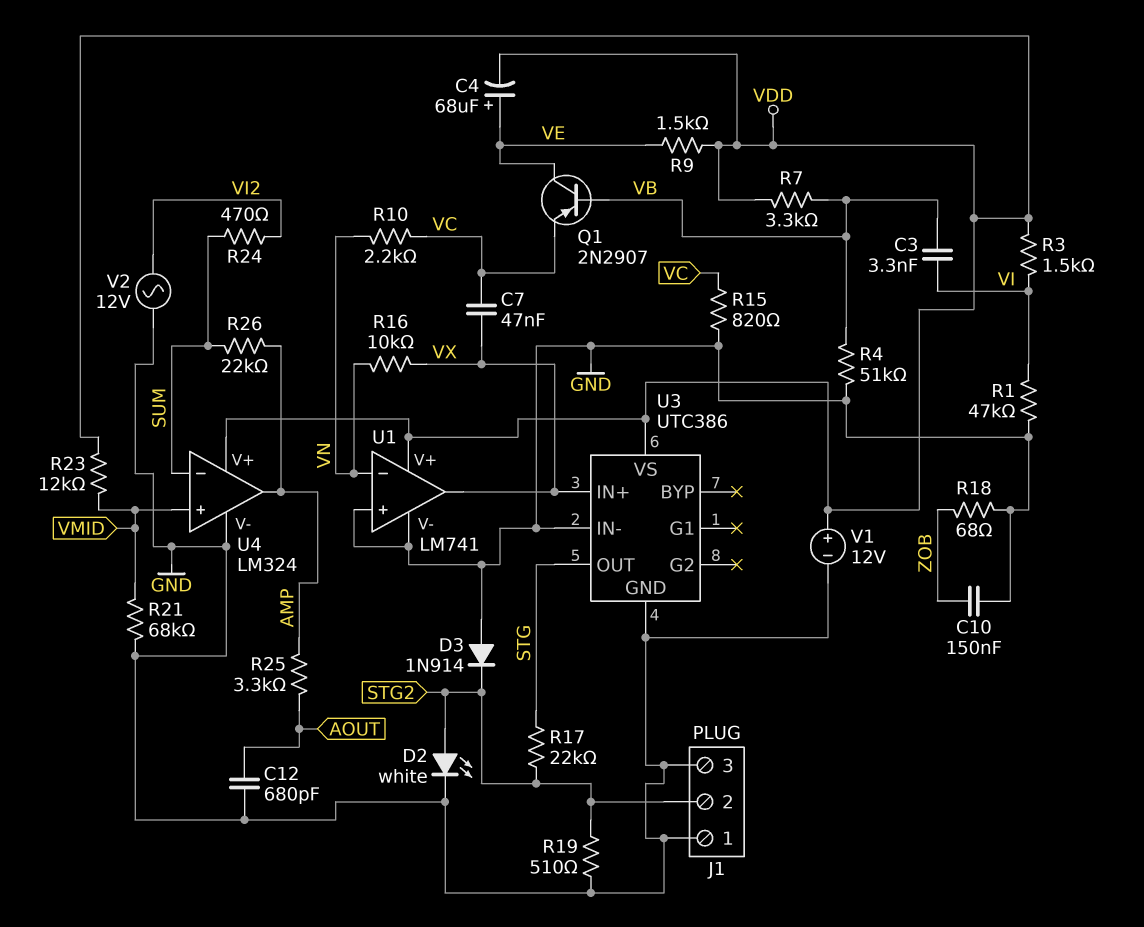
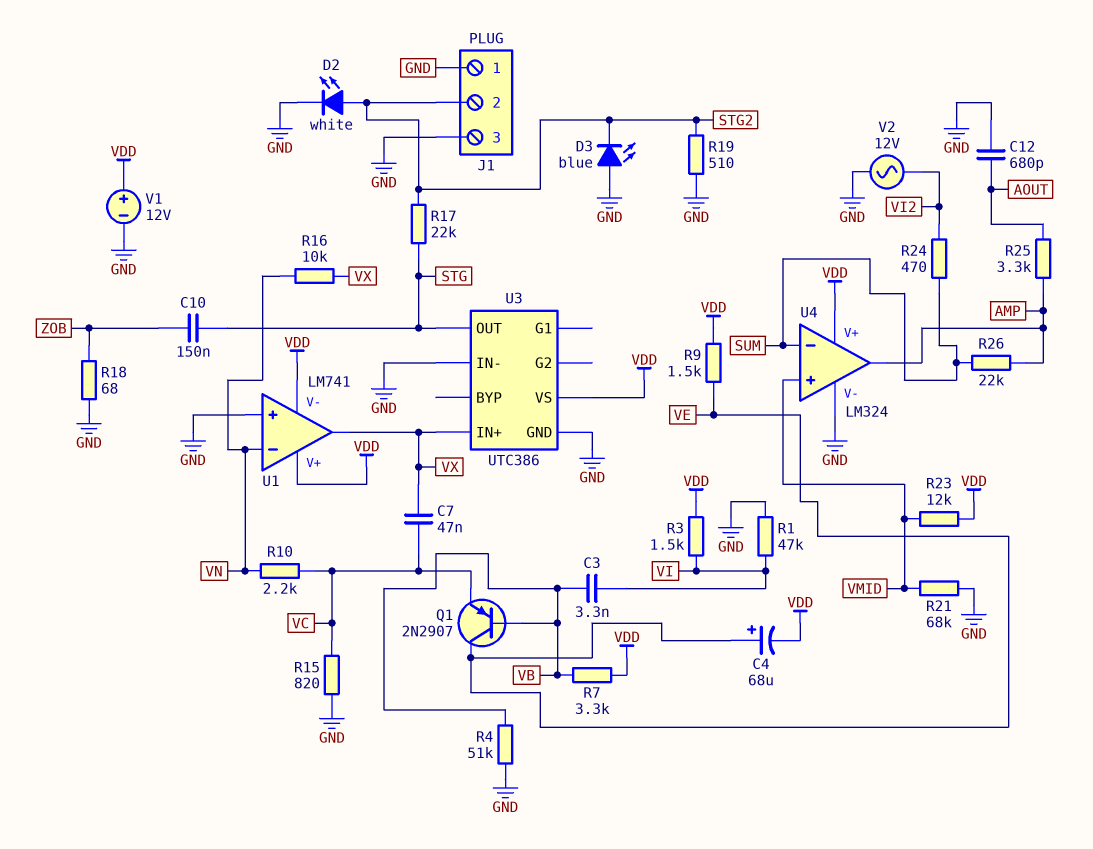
C10: 150nF (GND, ZOB) -> 150nF (STG, ZOB)
D3: diode 1N914 (A GND, K STG2) -> LED blue (A GND, K STG2)
U1 pin V-: GND -> VDD

